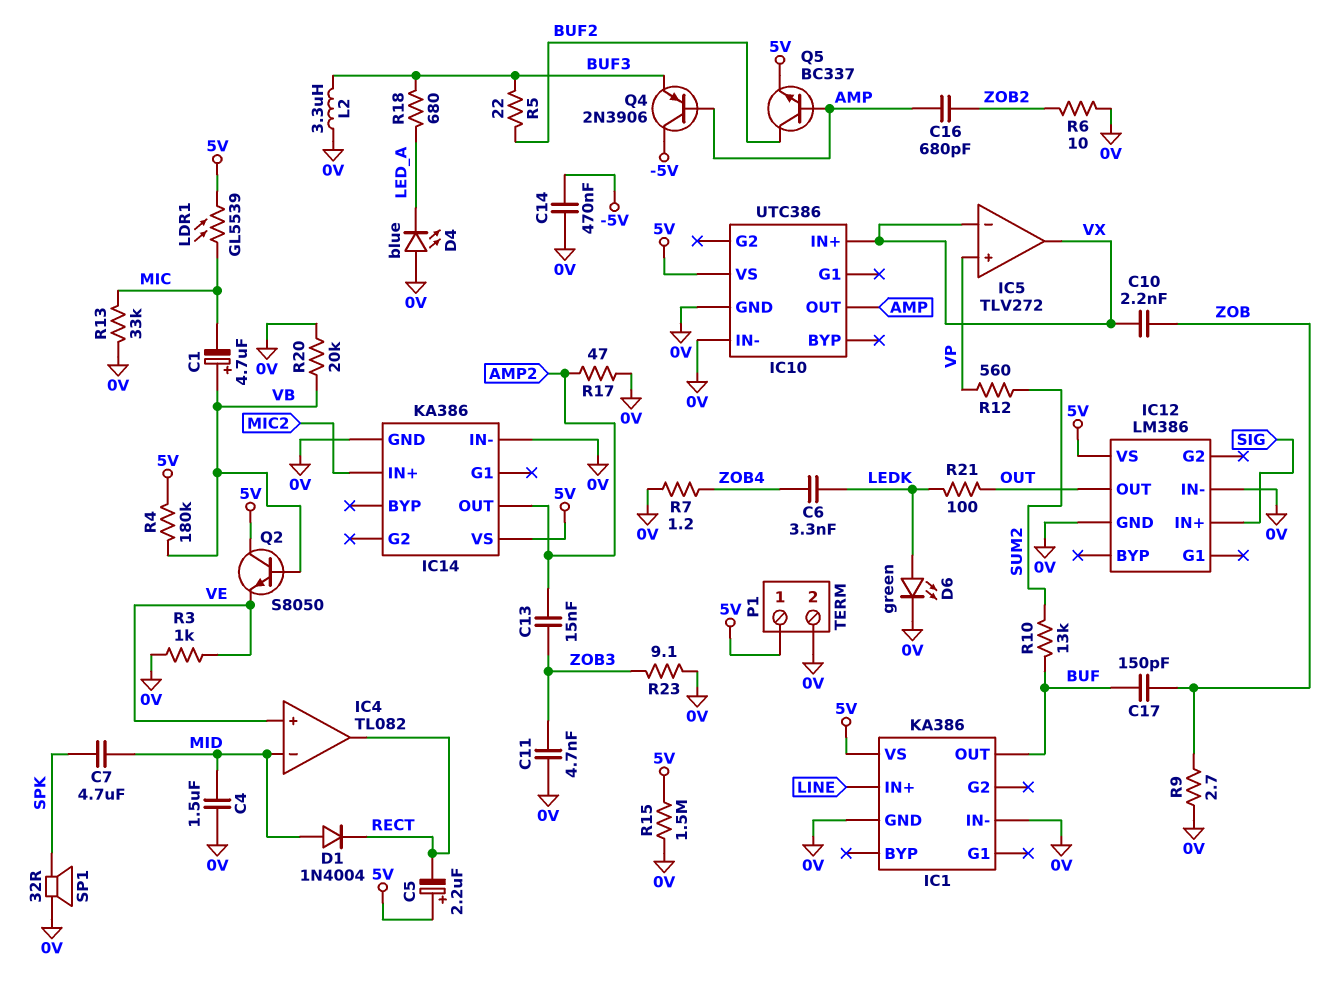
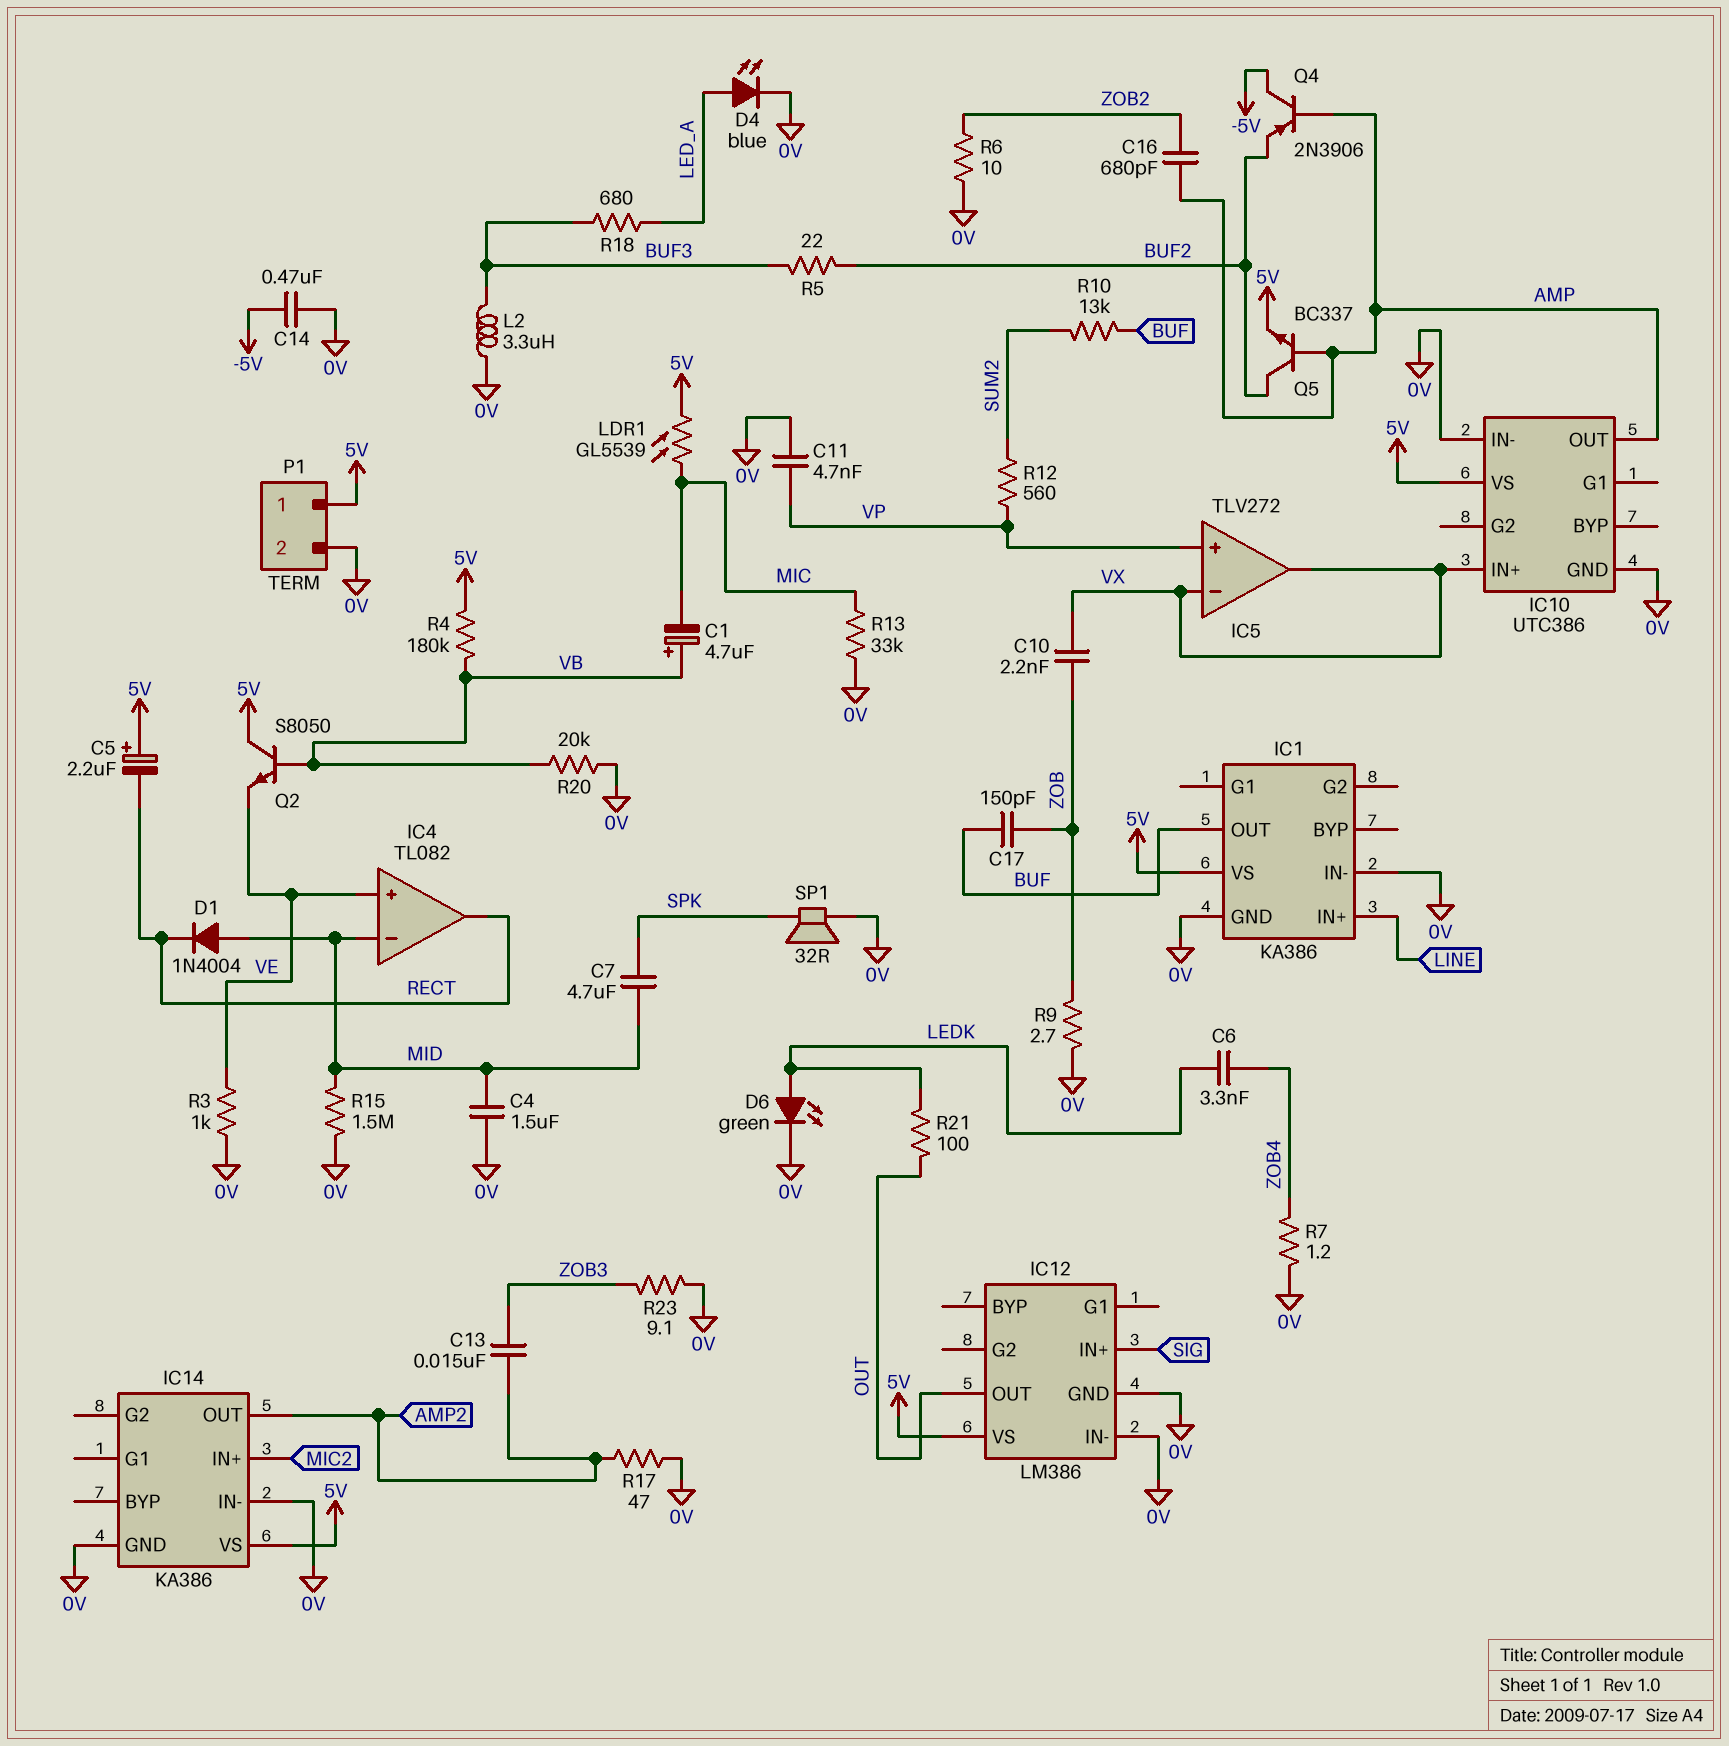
C11: 4.7nF (0V, ZOB3) -> 4.7nF (0V, VP)
D4: LED blue (A 0V, K LED_A) -> LED blue (A LED_A, K 0V)
Q4: PNP 2N3906 (B AMP, C -5V, E BUF3) -> PNP 2N3906 (B AMP, C -5V, E BUF2)
R15: 1.5M (0V, 5V) -> 1.5M (0V, MID)

